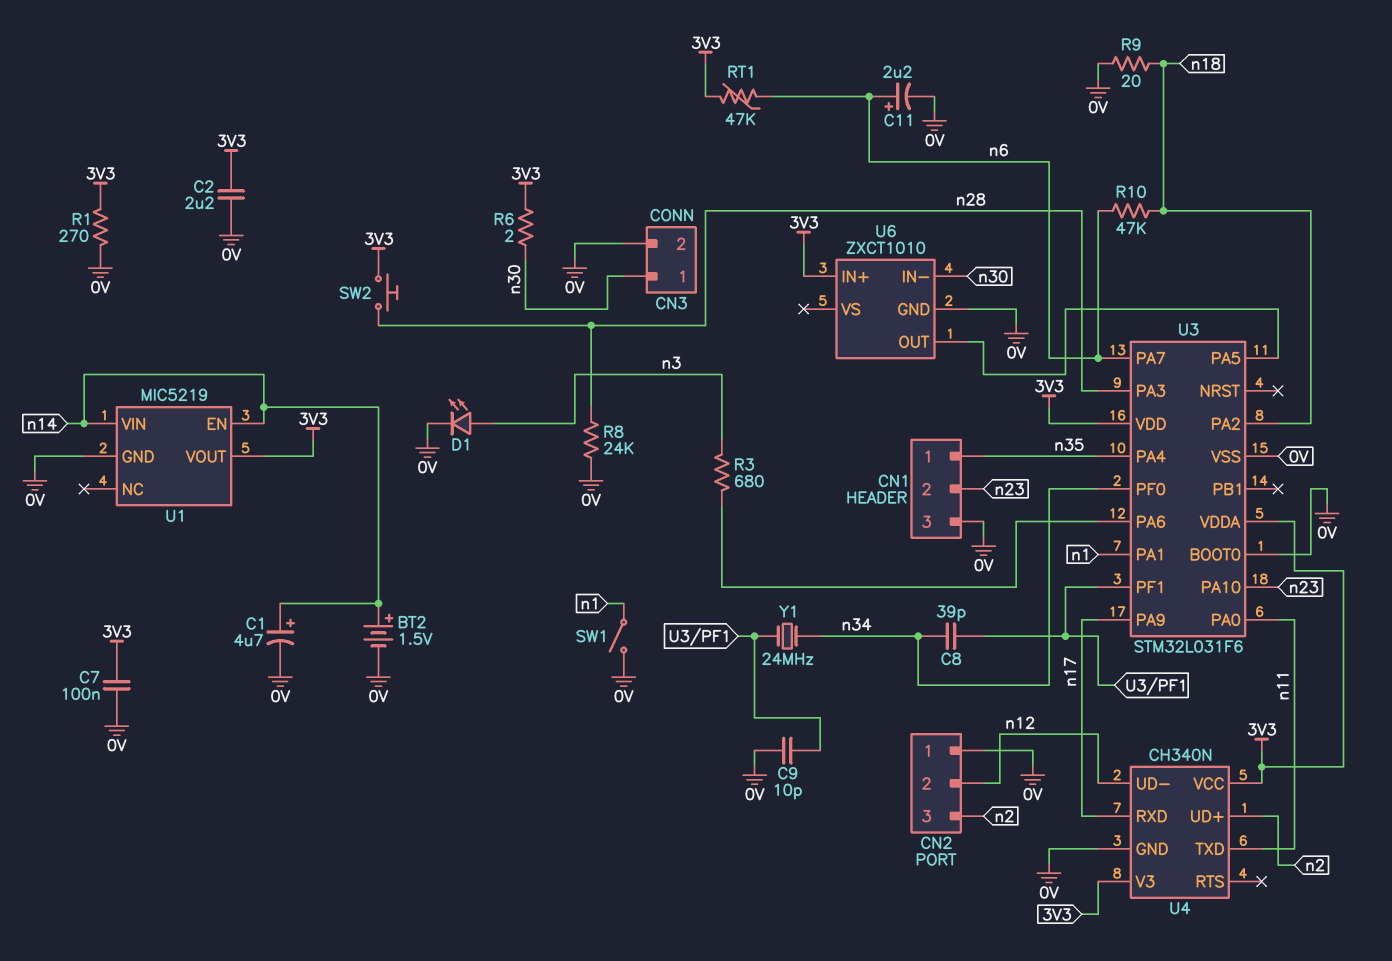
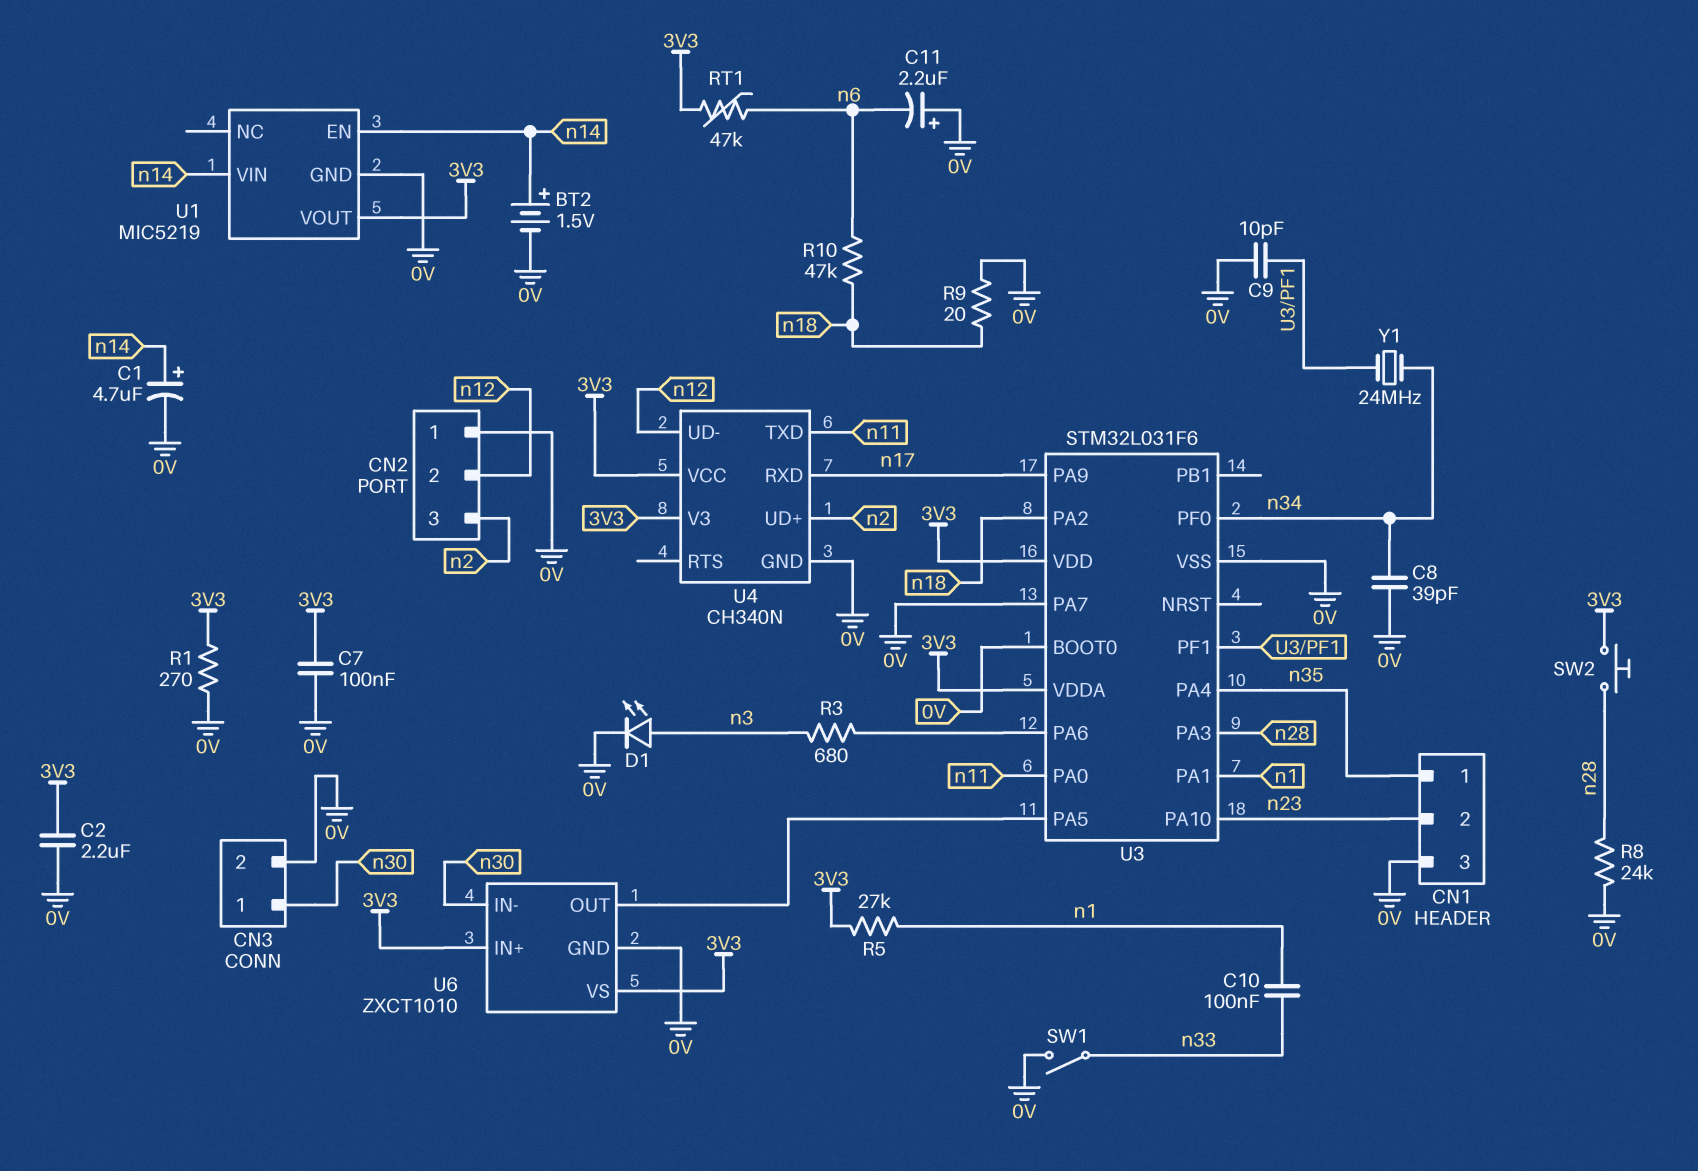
C8: 39pF (U3/PF1, n34) -> 39pF (0V, n34)
C10: none -> 100nF (n1, n33)
C11: 2.2uF (plus n6, minus 0V) -> 2.2uF (plus 0V, minus n6)
R5: none -> 27k (3V3, n1)
R6: 2 (3V3, n30) -> none
SW1: switch (0V, n1) -> switch (0V, n33)
U3 pin PA7: n6 -> 0V
U6 pin VS: none -> 3V3

